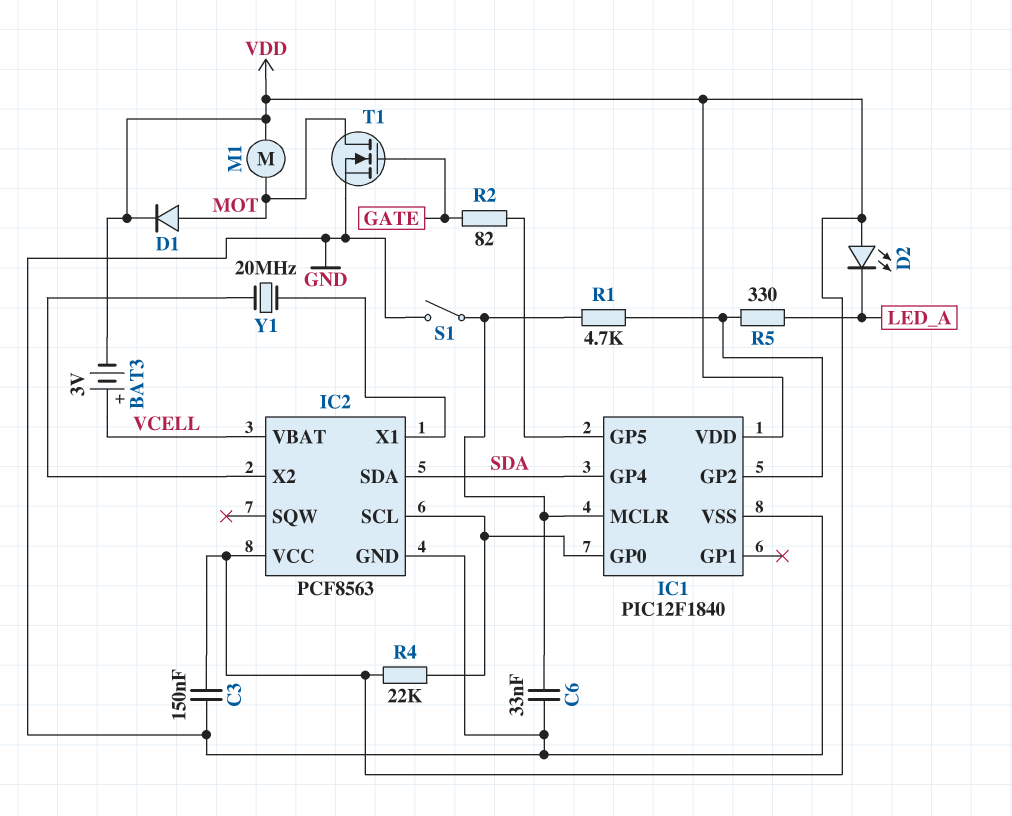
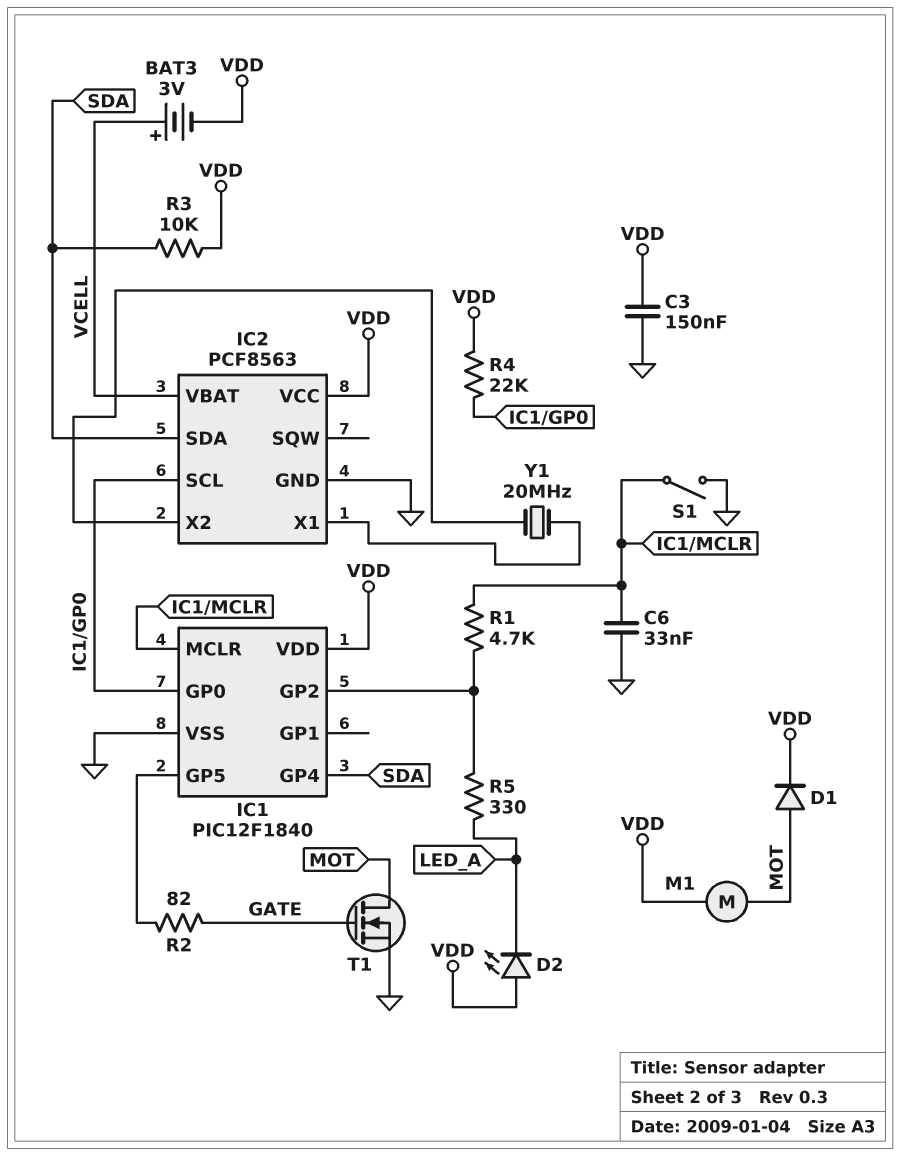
R3: none -> 10k (SDA, VDD)

